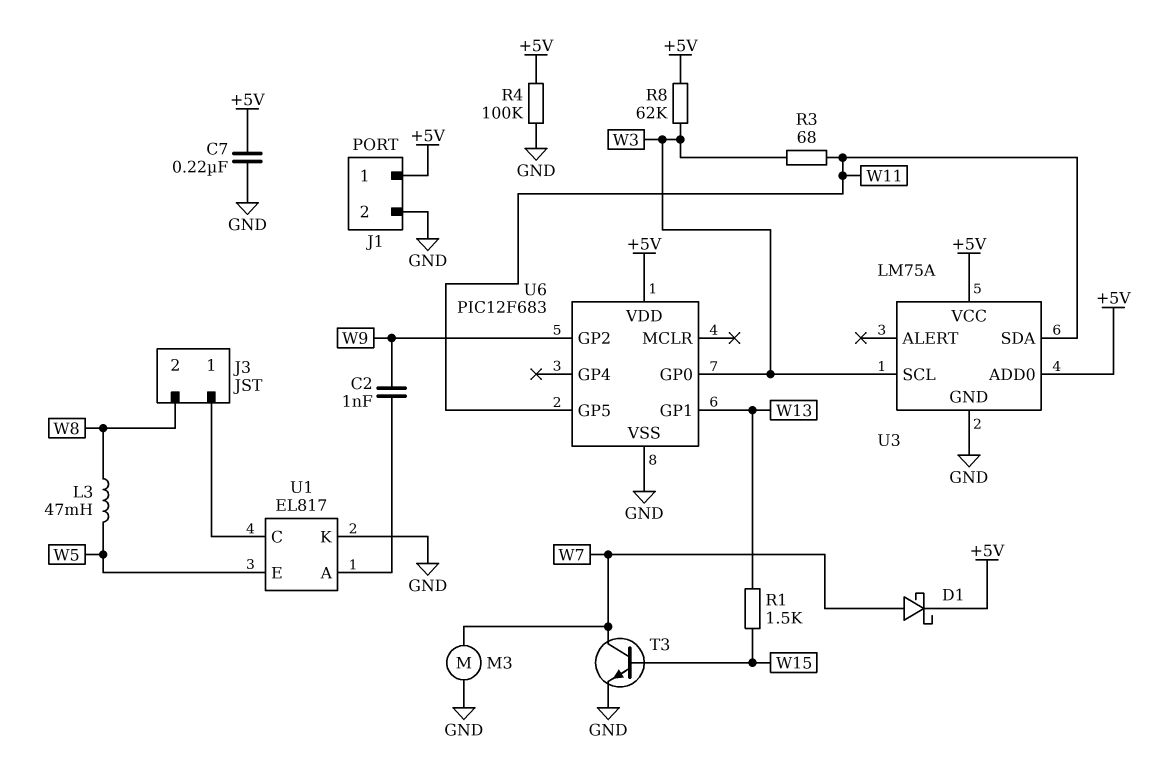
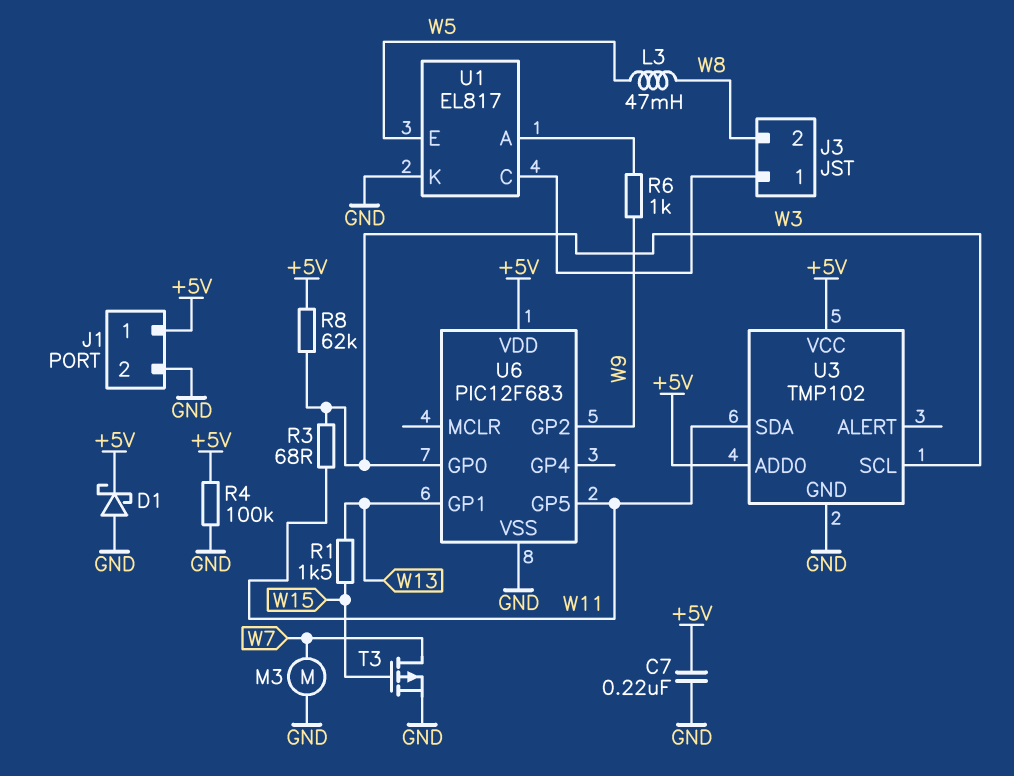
C2: 1nF (U1/A, W9) -> none
D1: schottky (A W7, K +5V) -> schottky (A GND, K +5V)
R6: none -> 1k (U1/A, W9)
T3: NPN (B W15, C W7, E GND) -> PMOS (G W15, D W7, S GND)
U3: LM75A -> TMP102

